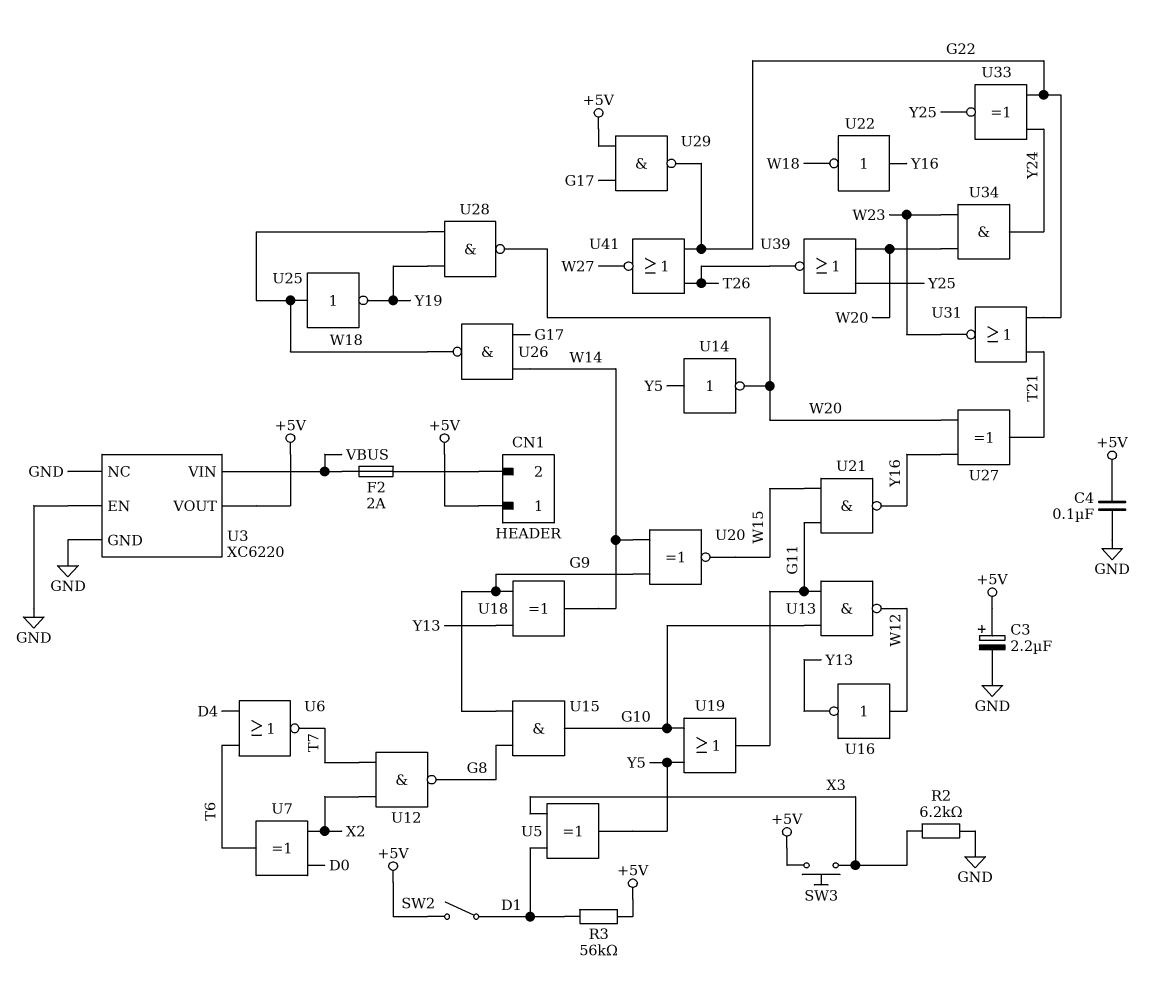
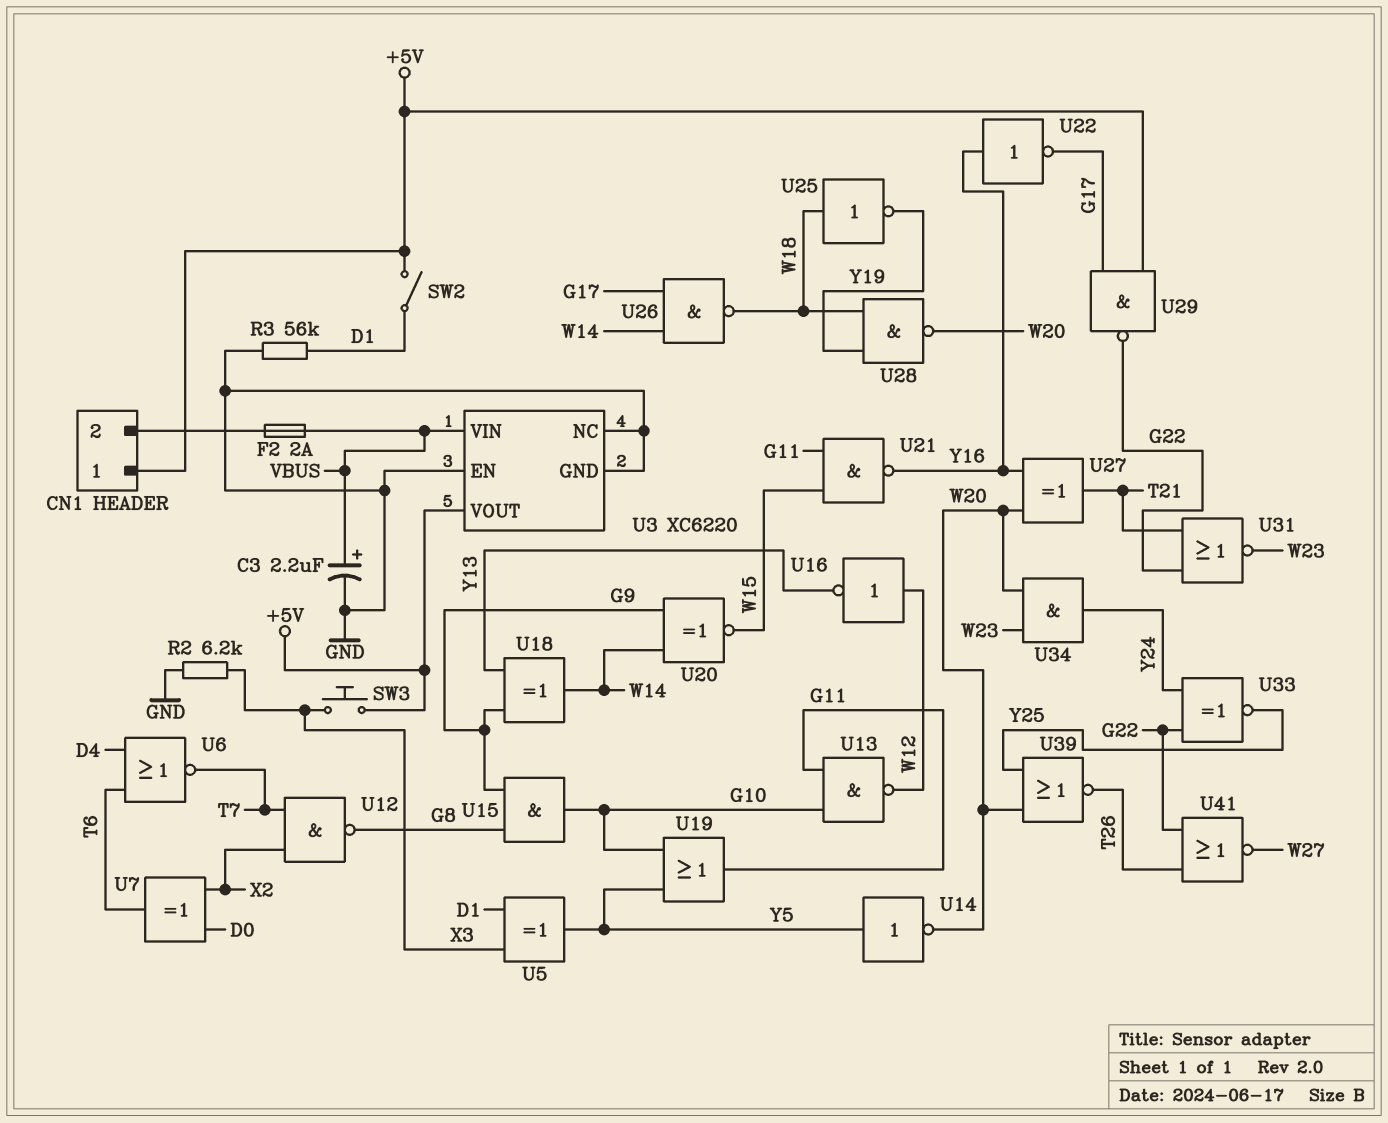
C3: 2.2uF (plus +5V, minus GND) -> 2.2uF (plus VBUS, minus GND)
C4: 100nF (+5V, GND) -> none
R3: 56k (+5V, D1) -> 56k (D1, GND)
U22: NOT (in Y16, out W18) -> NOT (in Y16, out G17)

